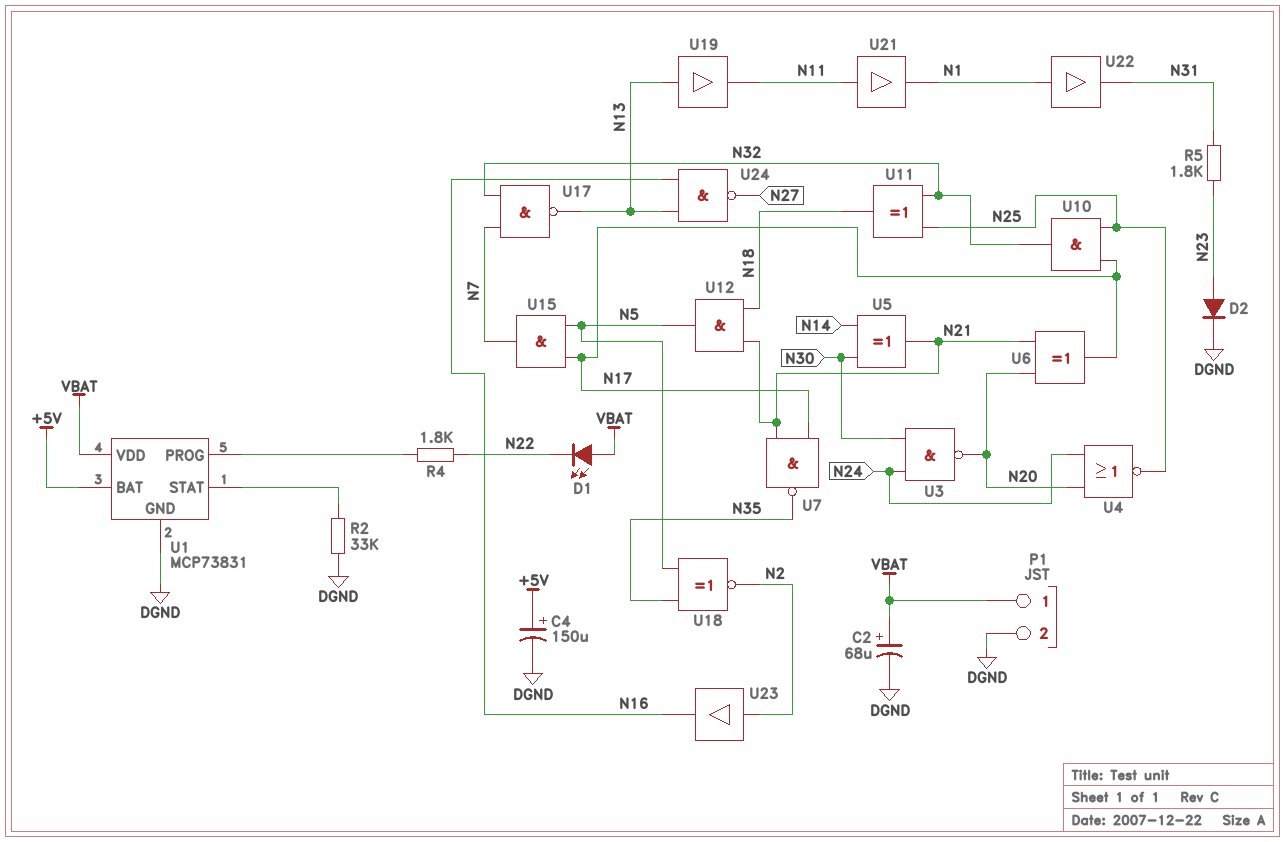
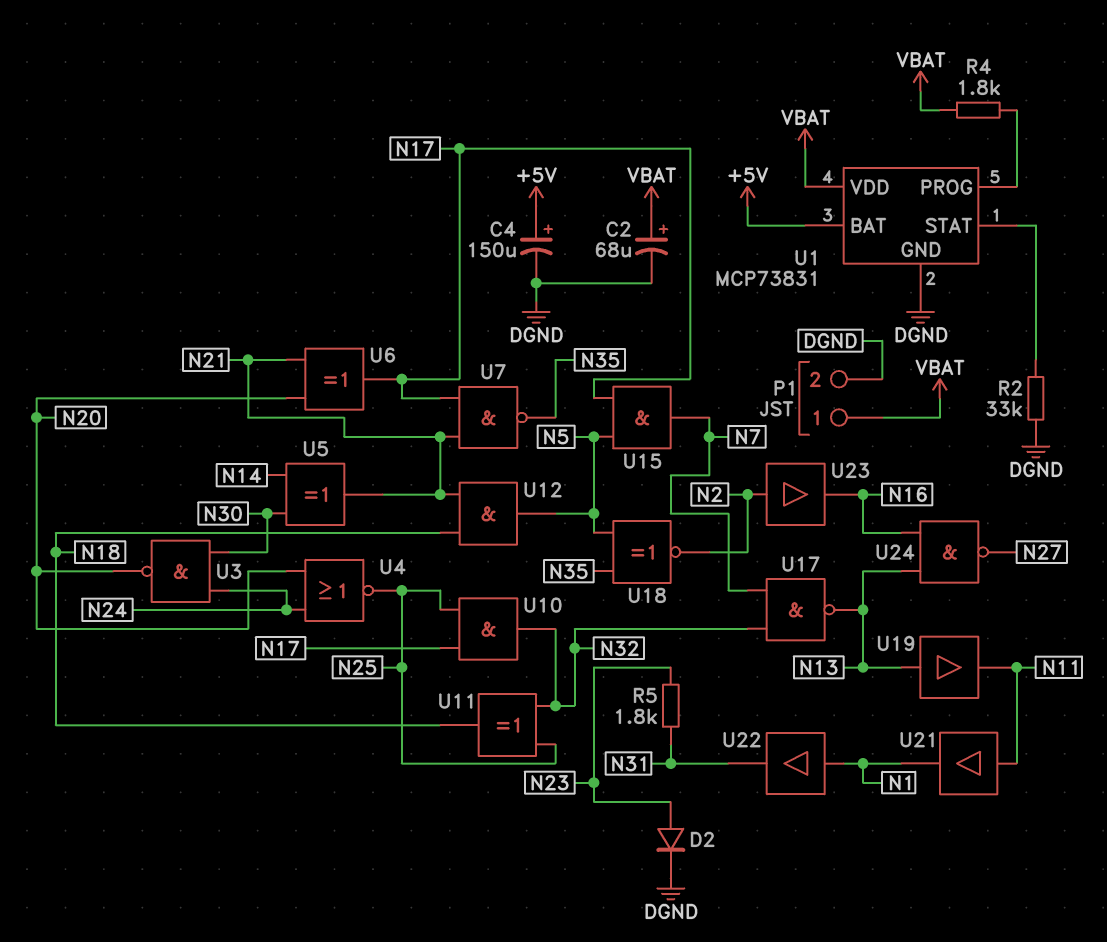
D1: LED (A VBAT, K N22) -> none
R4: 1.8k (N22, U1/PROG) -> 1.8k (U1/PROG, VBAT)

